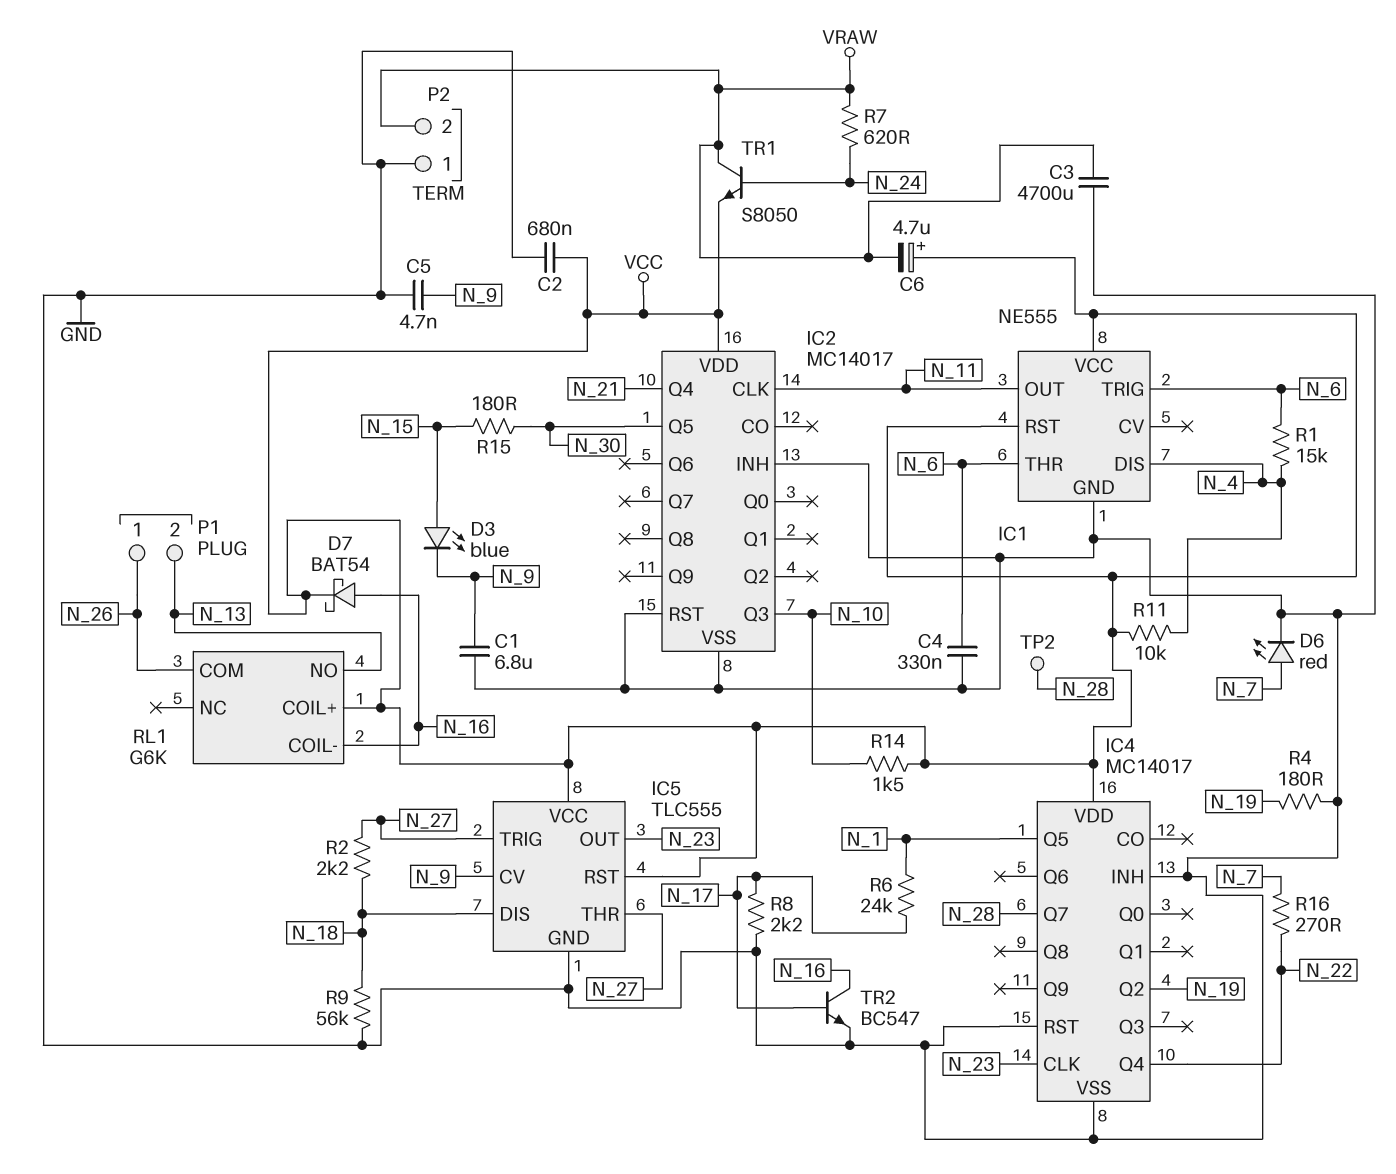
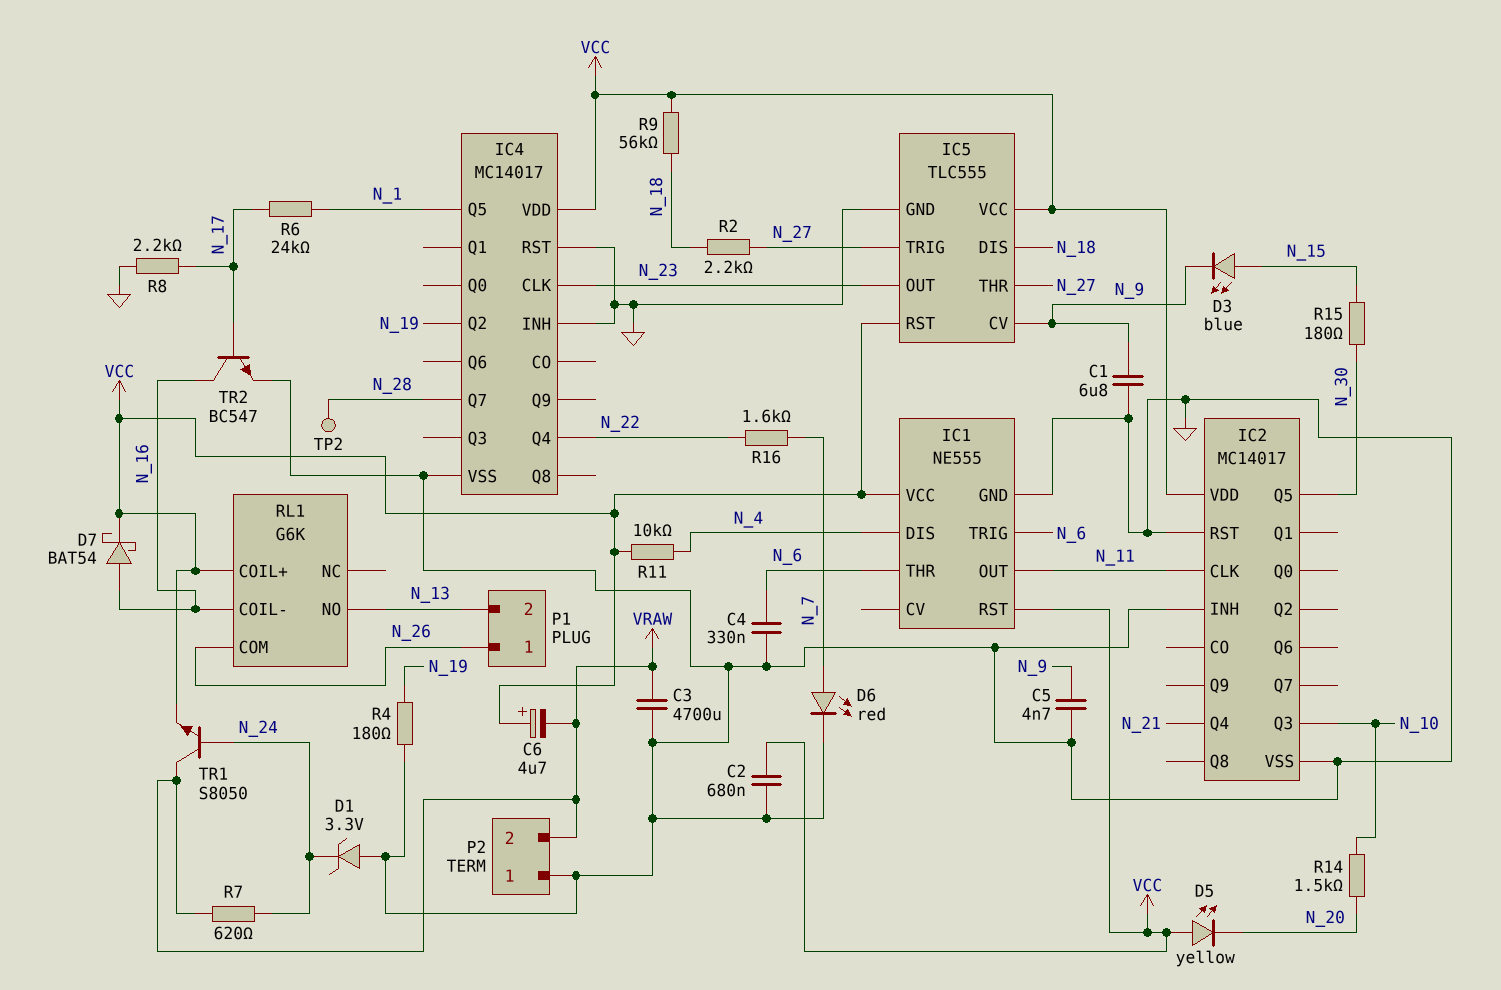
D1: none -> zener 3.3V (A GND, K N_24)
D5: none -> LED yellow (A VCC, K N_20)
R1: 15k (N_4, N_6) -> none
R9: 56k (GND, N_18) -> 56k (N_18, VCC)
R14: 1.5k (N_10, VCC) -> 1.5k (N_10, N_20)
R16: 270 (N_7, N_22) -> 1.6k (N_7, N_22)

